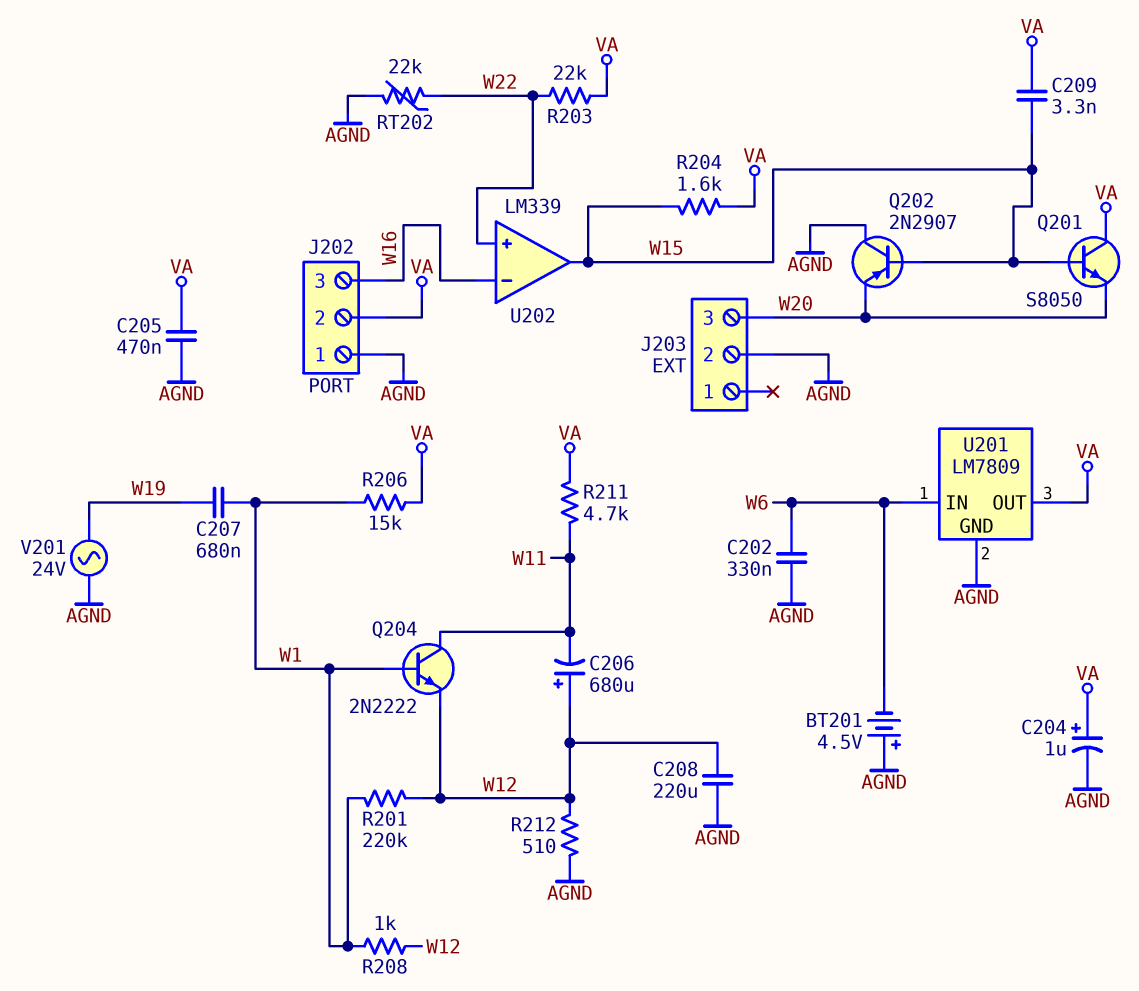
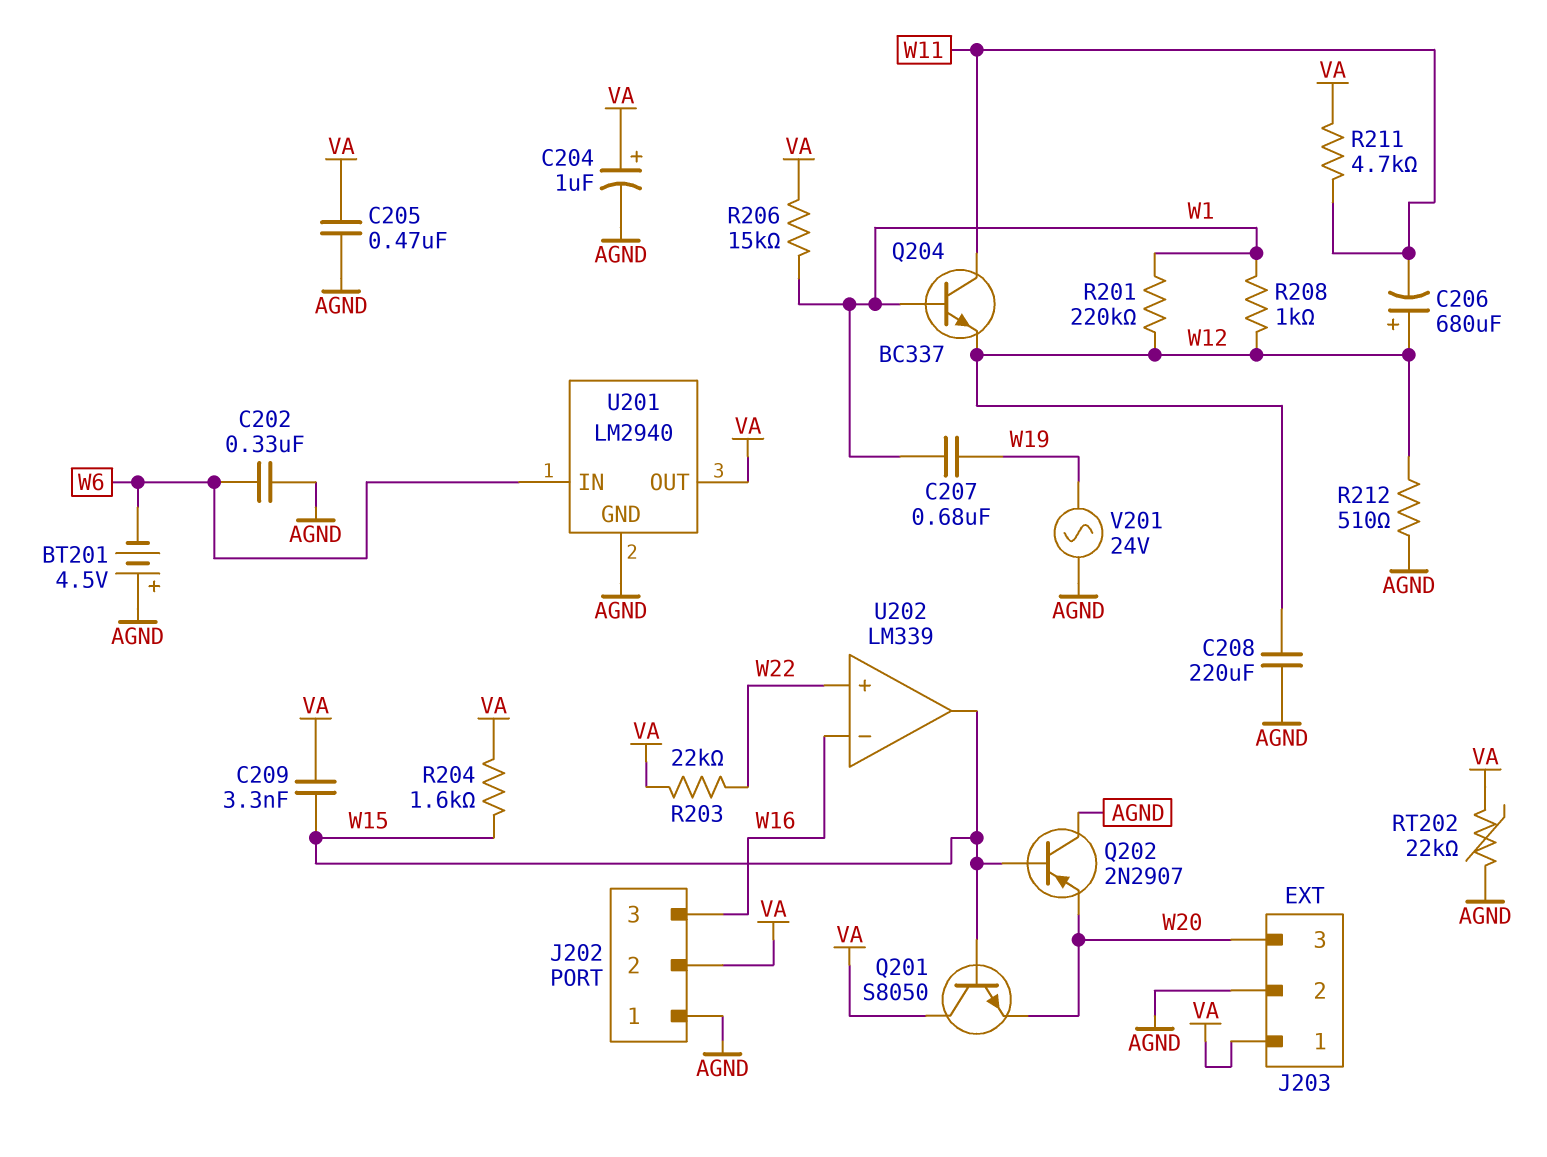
J203 pin 1: none -> VA
Q204: NPN 2N2222 (B W1, C W11, E W12) -> NPN BC337 (B W1, C W11, E W12)
RT202: 22k (AGND, W22) -> 22k (AGND, VA)
U201: LM7809 -> LM2940

